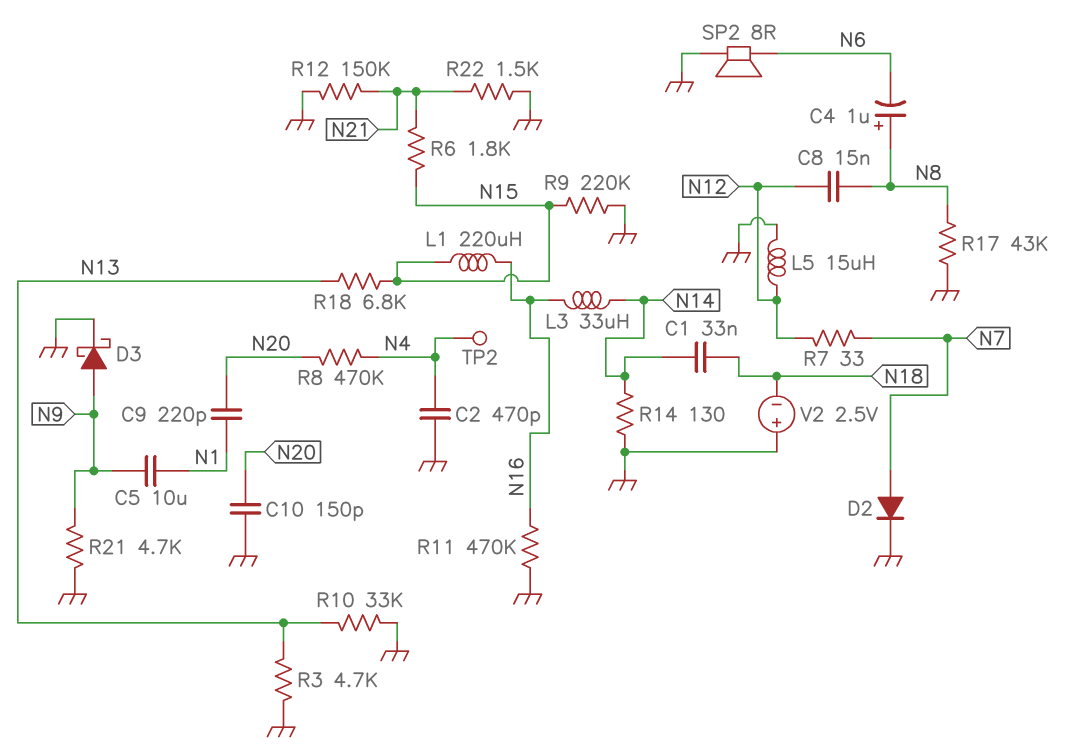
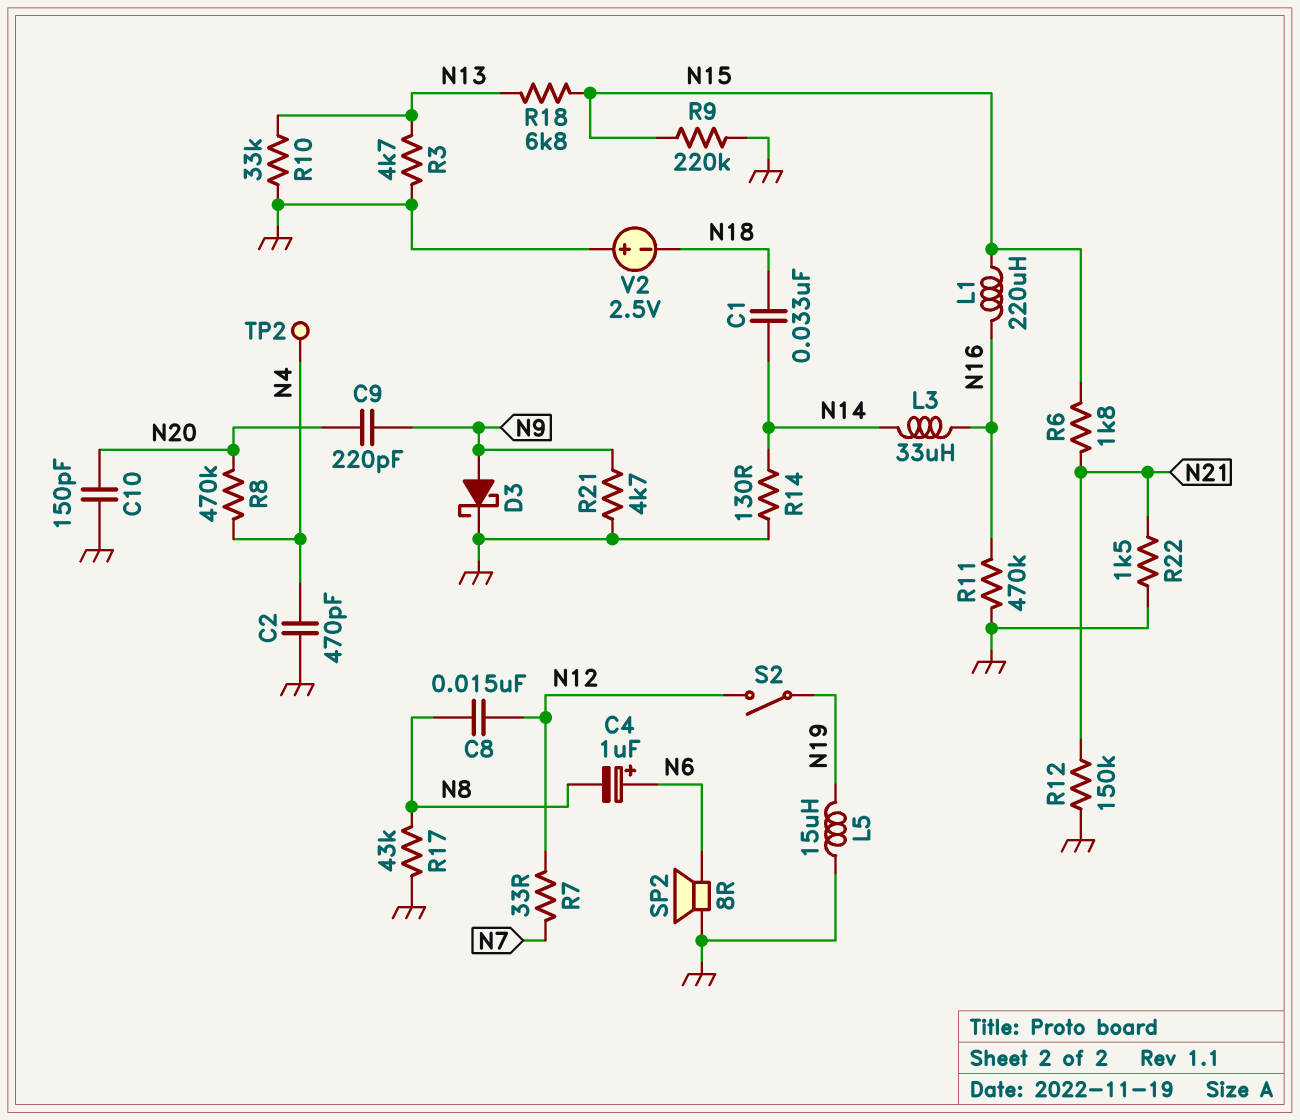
C4: 1uF (plus N8, minus N6) -> 1uF (plus N6, minus N8)
C5: 10uF (N1, N9) -> none
C9: 220pF (N1, N20) -> 220pF (N9, N20)
D2: diode (A N7, K GND) -> none
L5: 15uH (GND, N12) -> 15uH (GND, N19)
S2: none -> switch (N12, N19)

